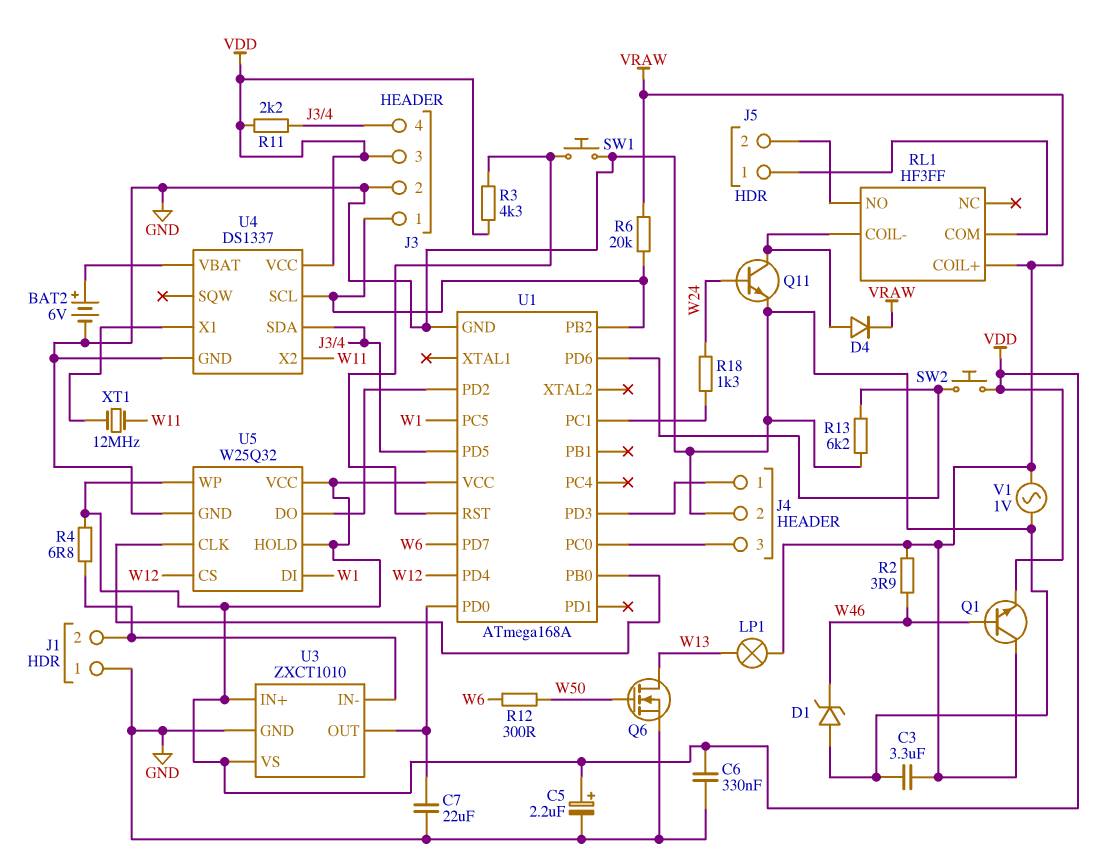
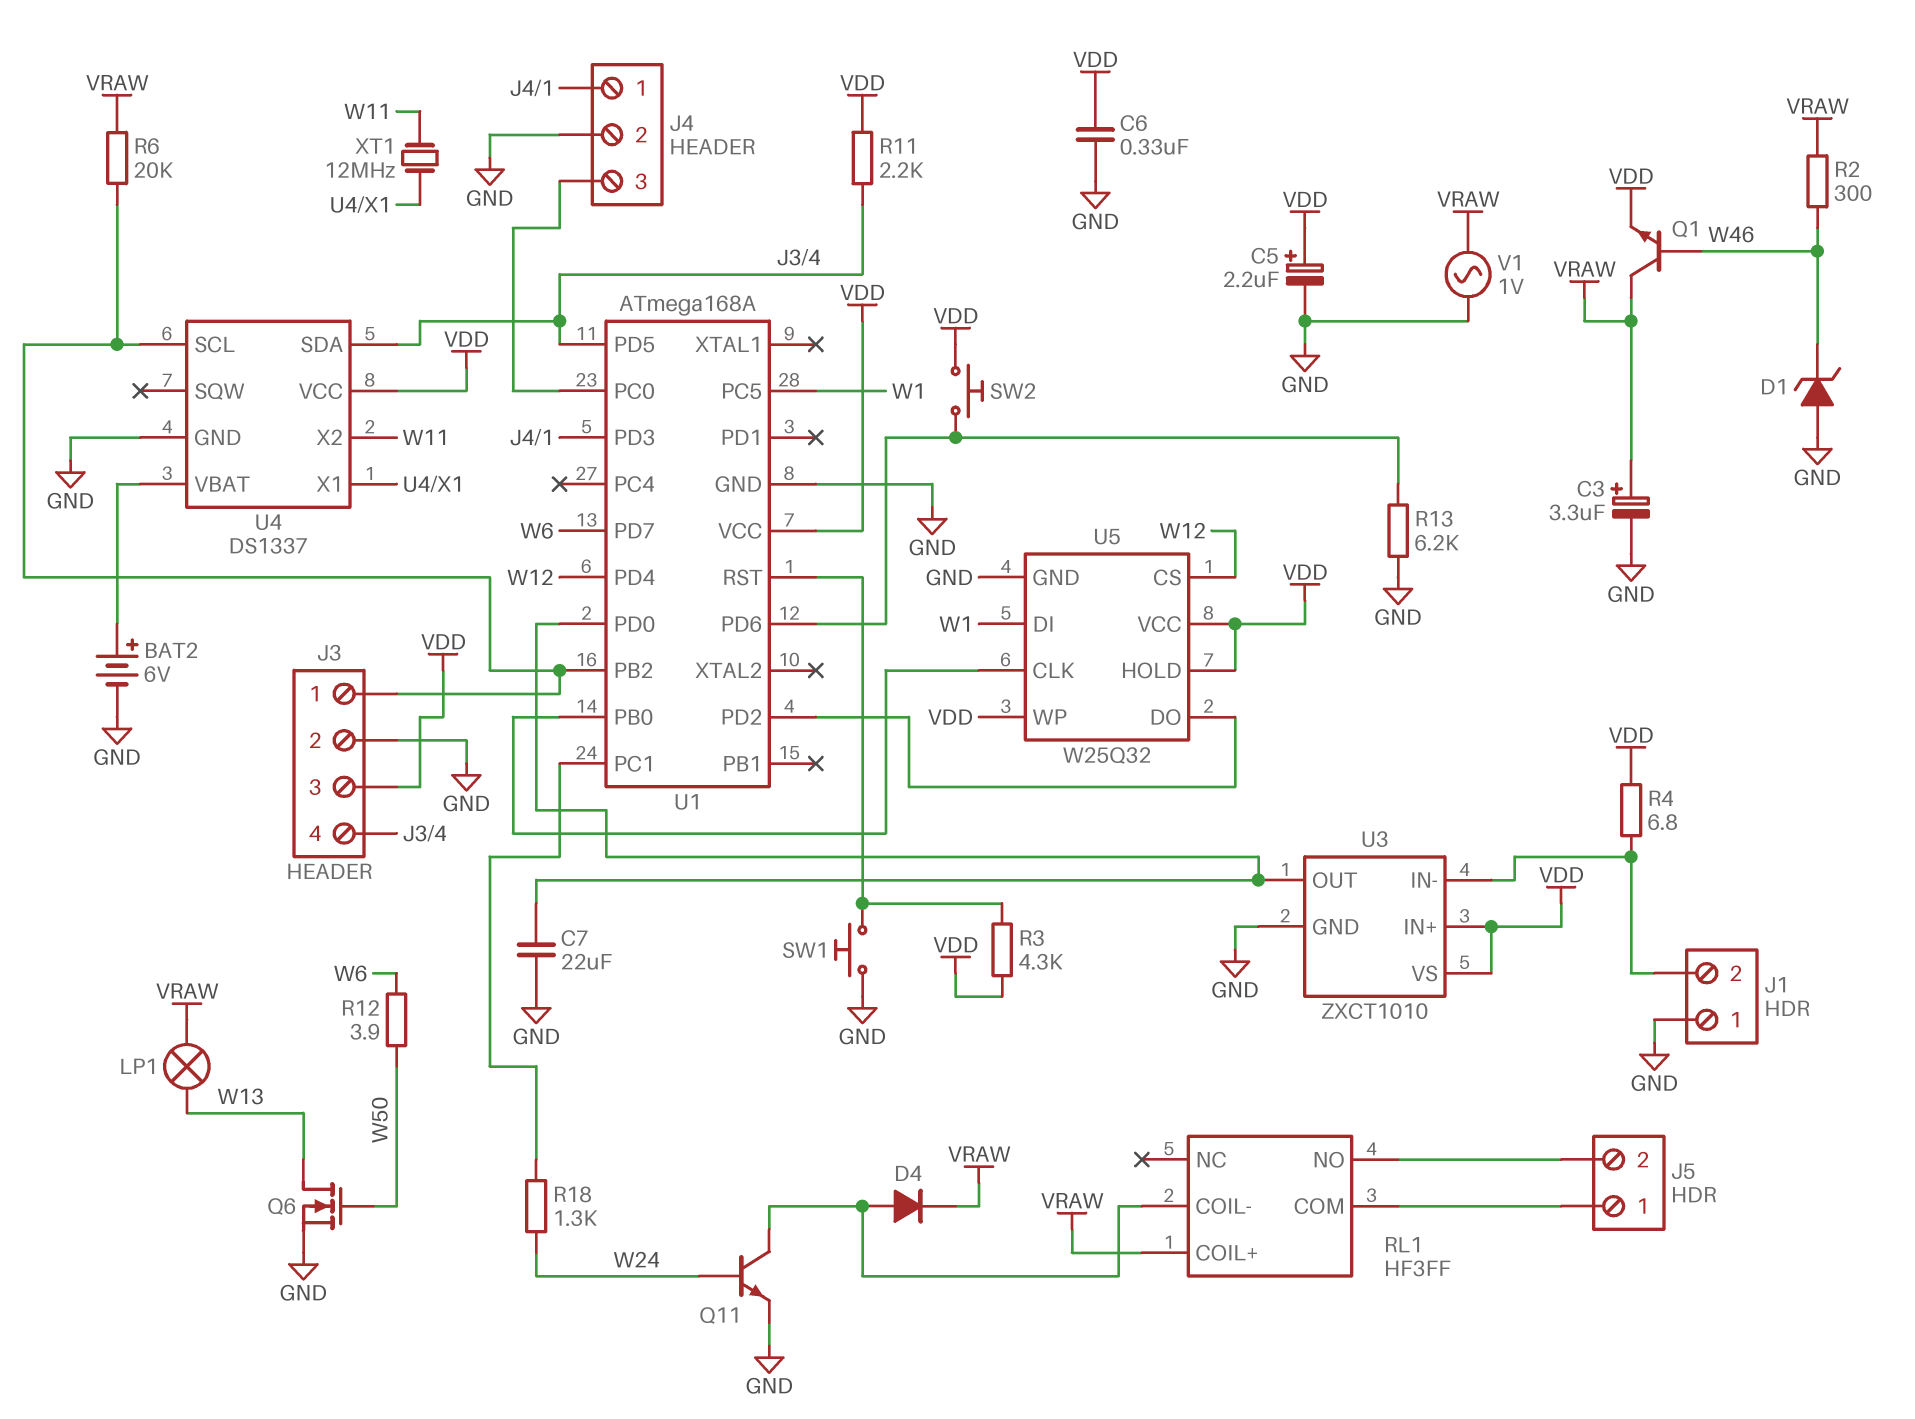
C3: 3.3uF (GND, VRAW) -> 3.3uF (plus VRAW, minus GND)
R2: 3.9 (VRAW, W46) -> 300 (VRAW, W46)
R12: 300 (W6, W50) -> 3.9 (W6, W50)

